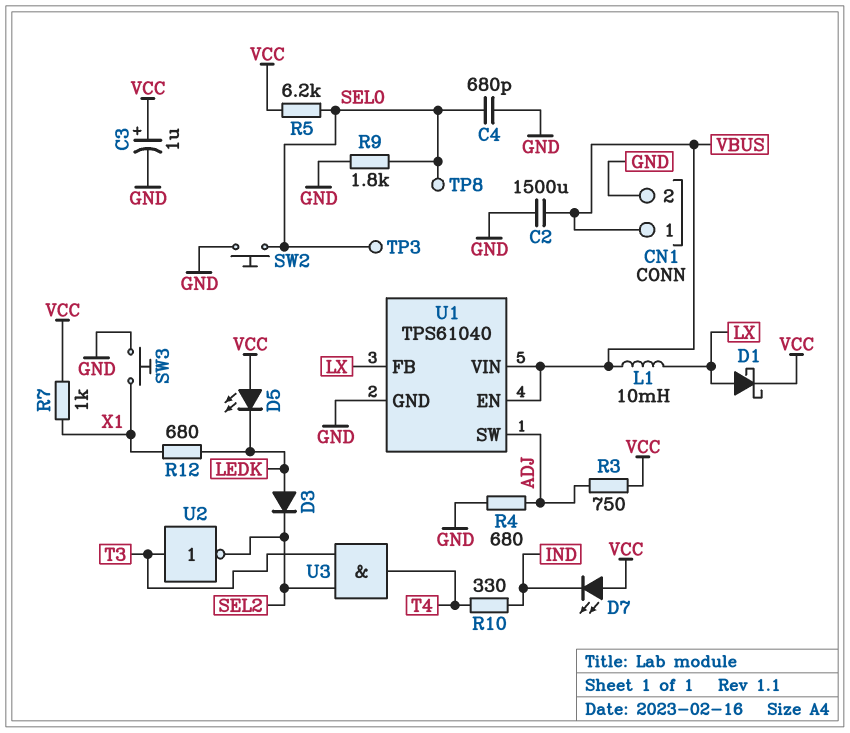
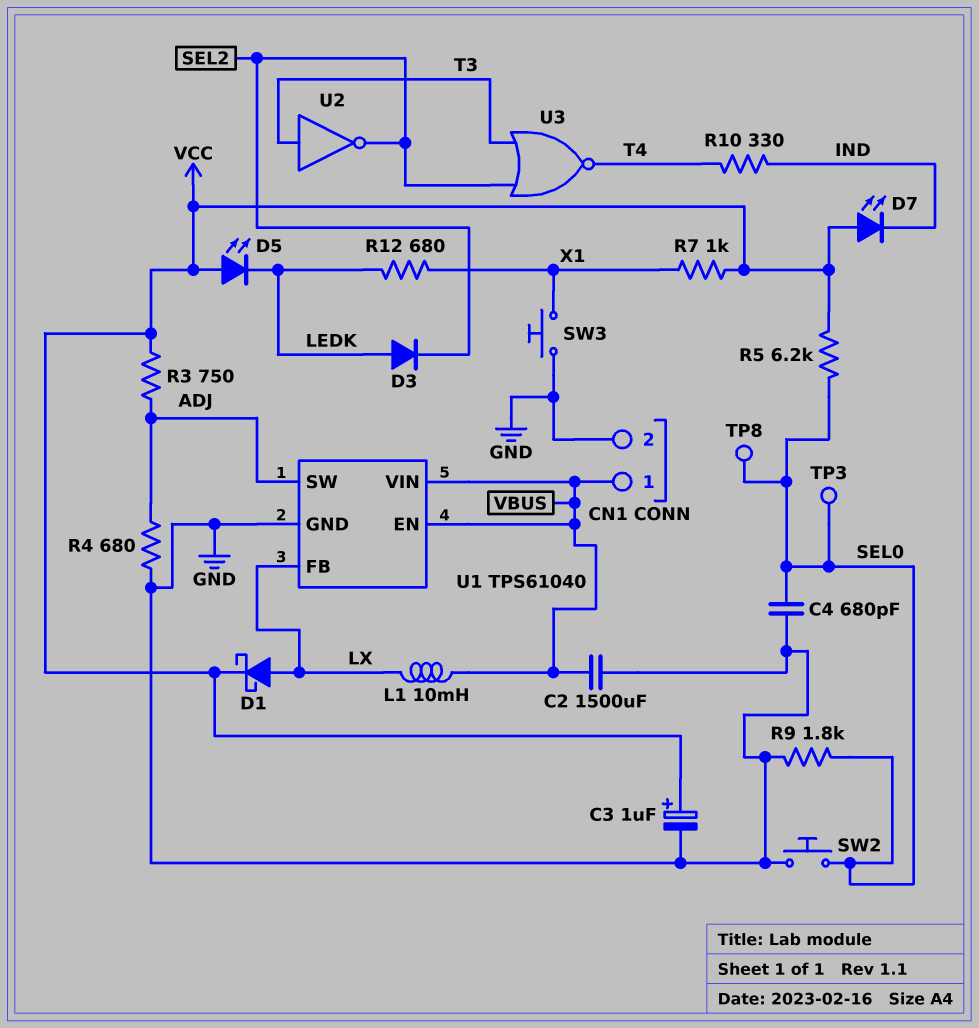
U3: AND (in SEL2, in T3, out T4) -> NOR (in SEL2, in T3, out T4)

